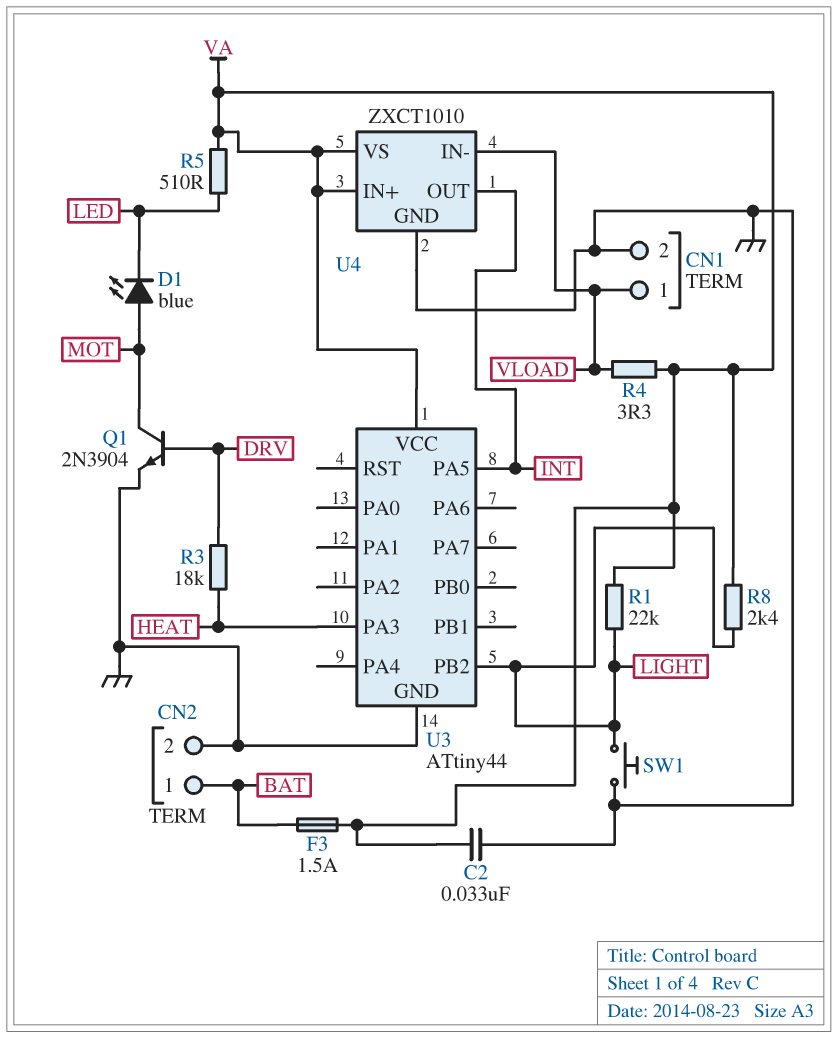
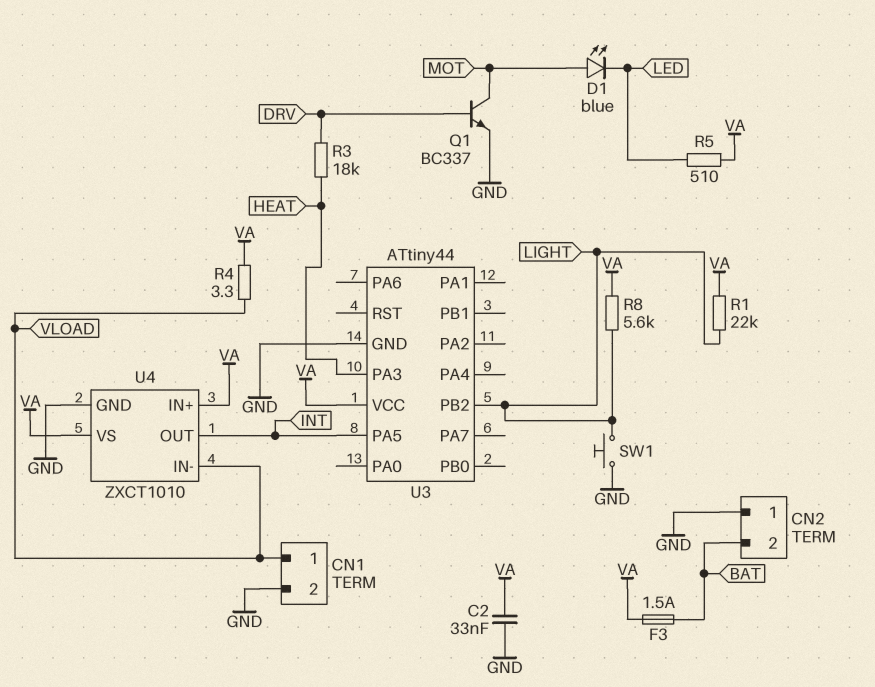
CN2 pin 1: BAT -> GND
CN2 pin 2: GND -> BAT
Q1: NPN 2N3904 (B DRV, C MOT, E GND) -> NPN BC337 (B DRV, C MOT, E GND)
R8: 2.4k (LIGHT, VA) -> 5.6k (LIGHT, VA)

